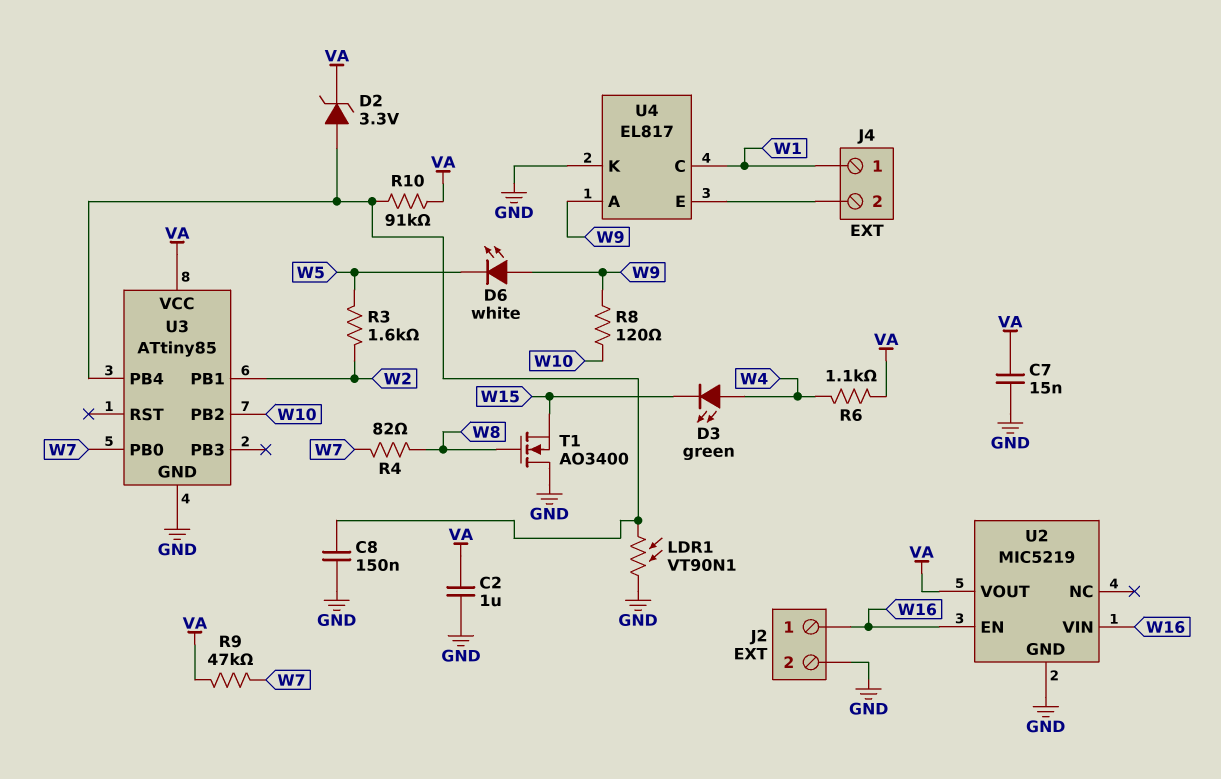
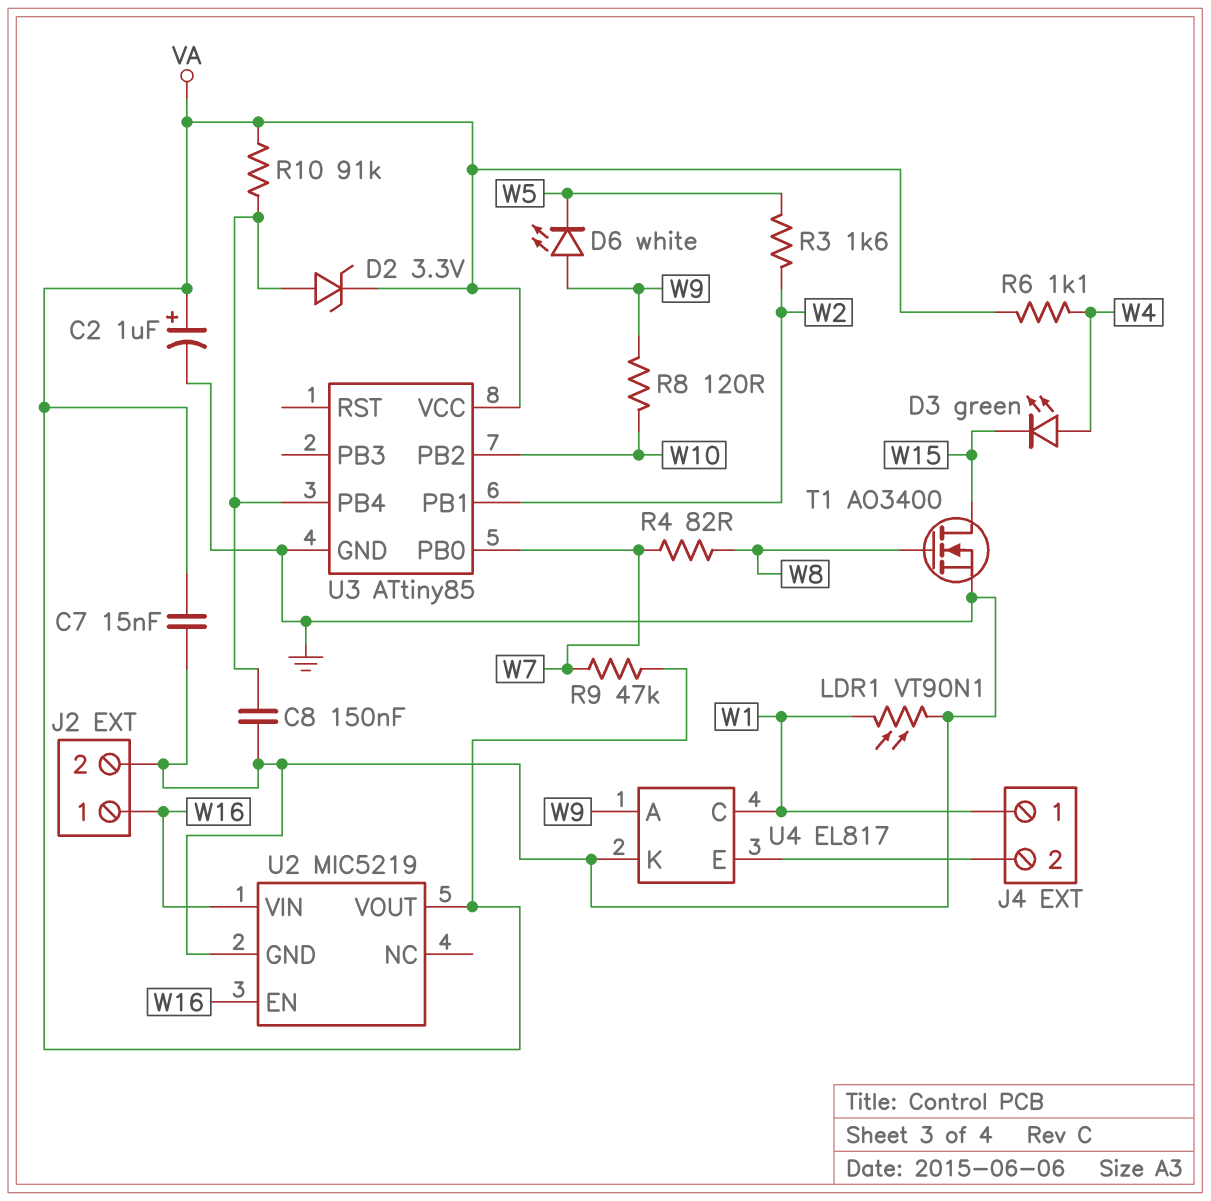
C2: 1uF (GND, VA) -> 1uF (plus VA, minus GND)
LDR1: VT90N1 (GND, U3/PB4) -> VT90N1 (GND, W1)
T1: NMOS AO3400 (G W8, D GND, S W15) -> NMOS AO3400 (G W8, D W15, S GND)

